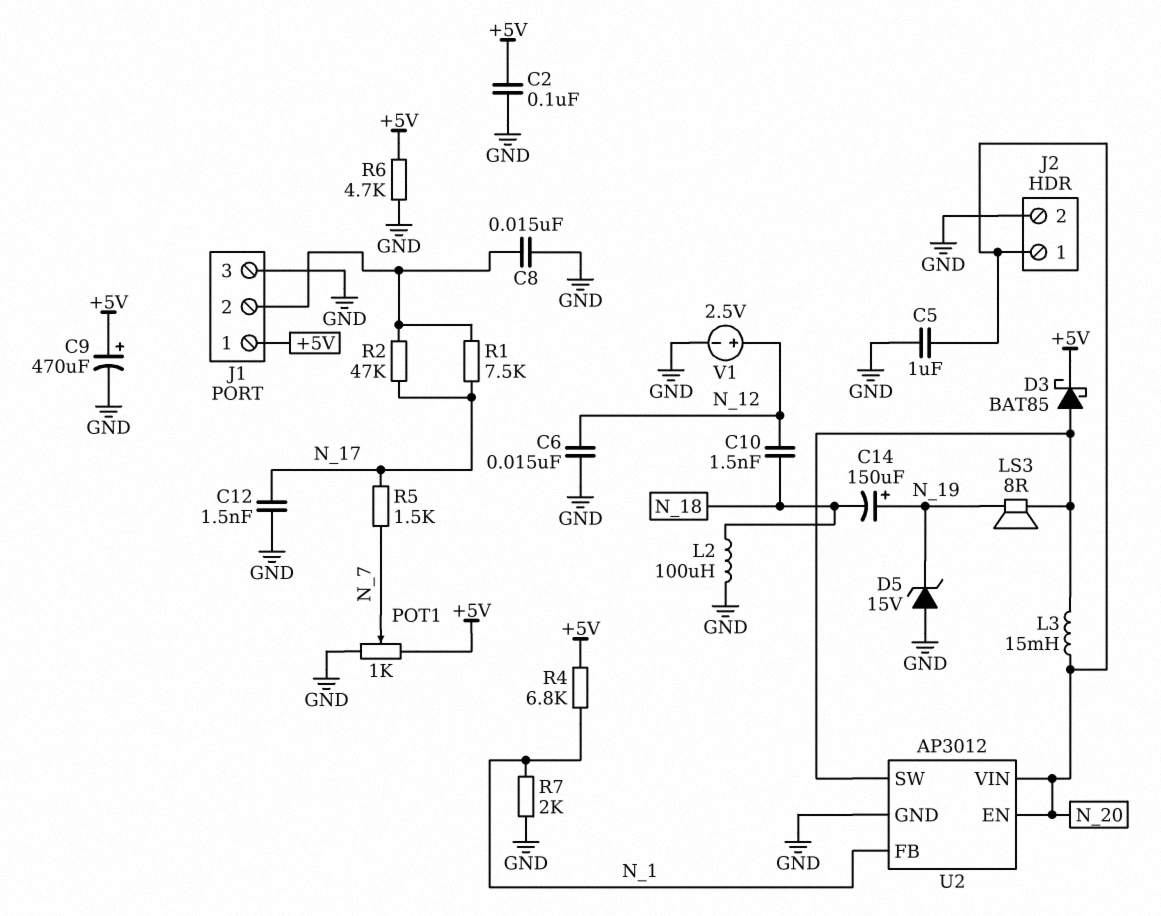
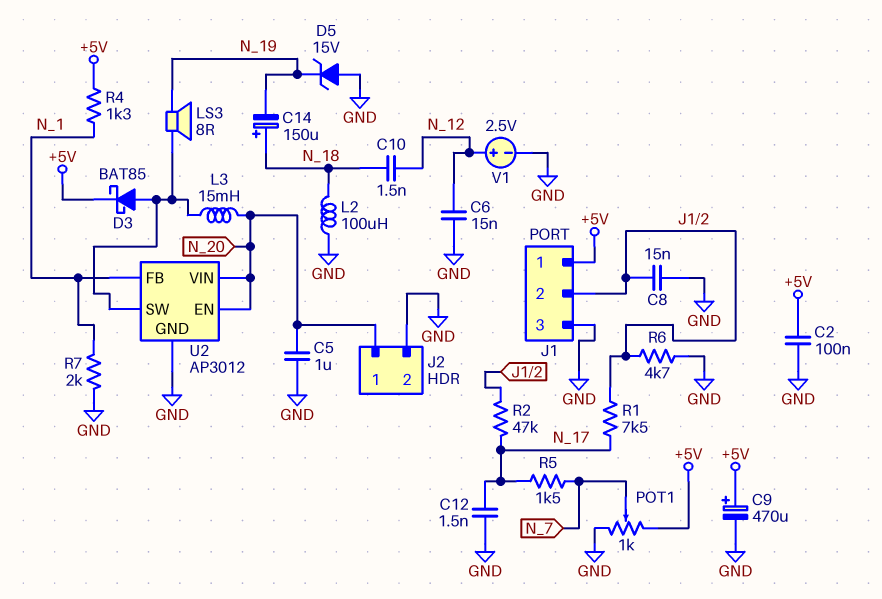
C14: 150uF (plus N_19, minus N_18) -> 150uF (plus N_18, minus N_19)
R4: 6.8k (+5V, N_1) -> 1.3k (+5V, N_1)
R6: 4.7k (+5V, GND) -> 4.7k (GND, J1/2)

